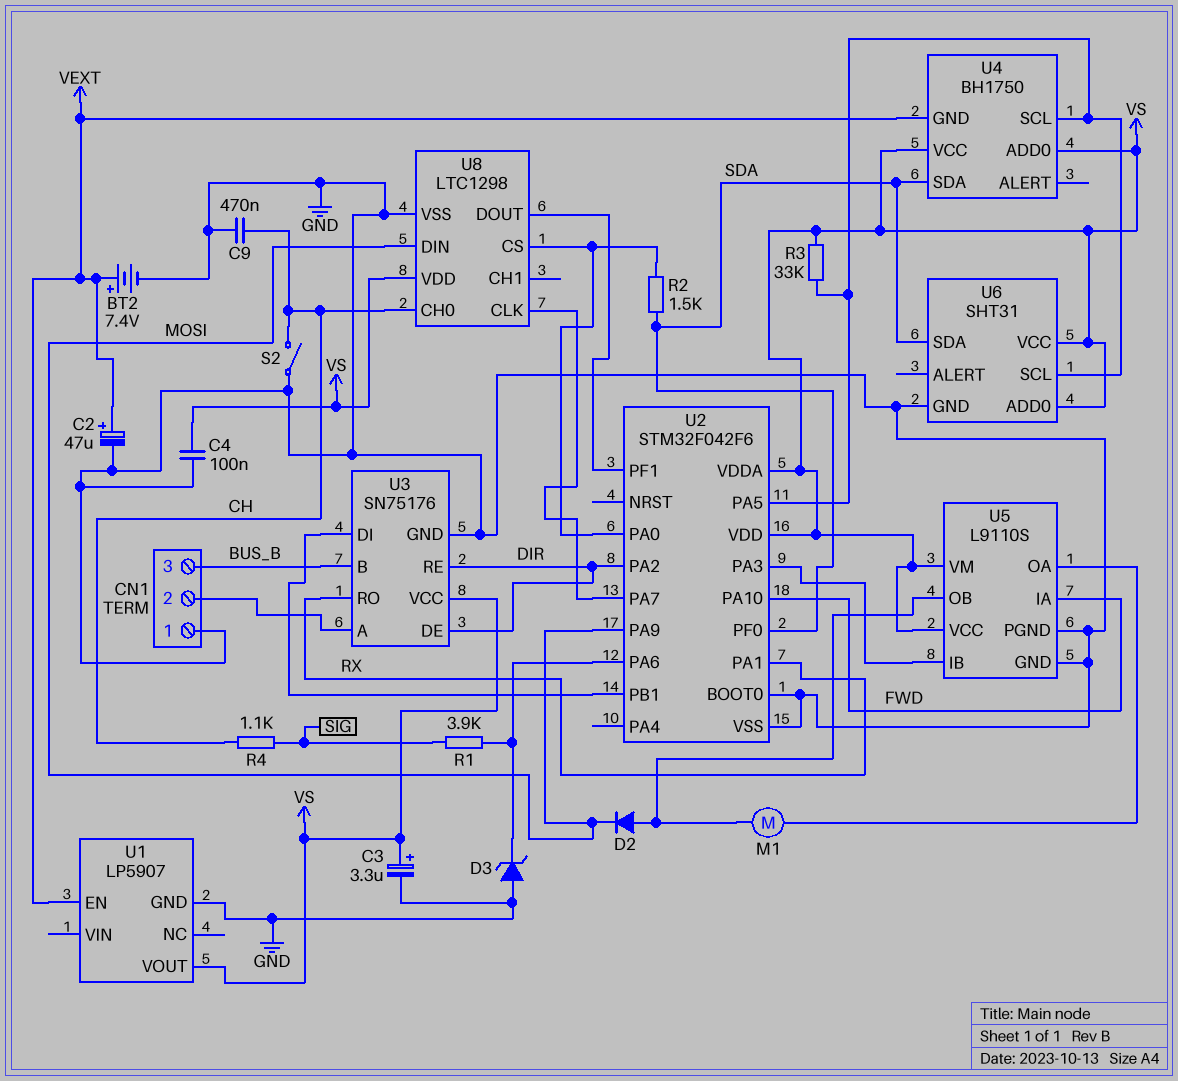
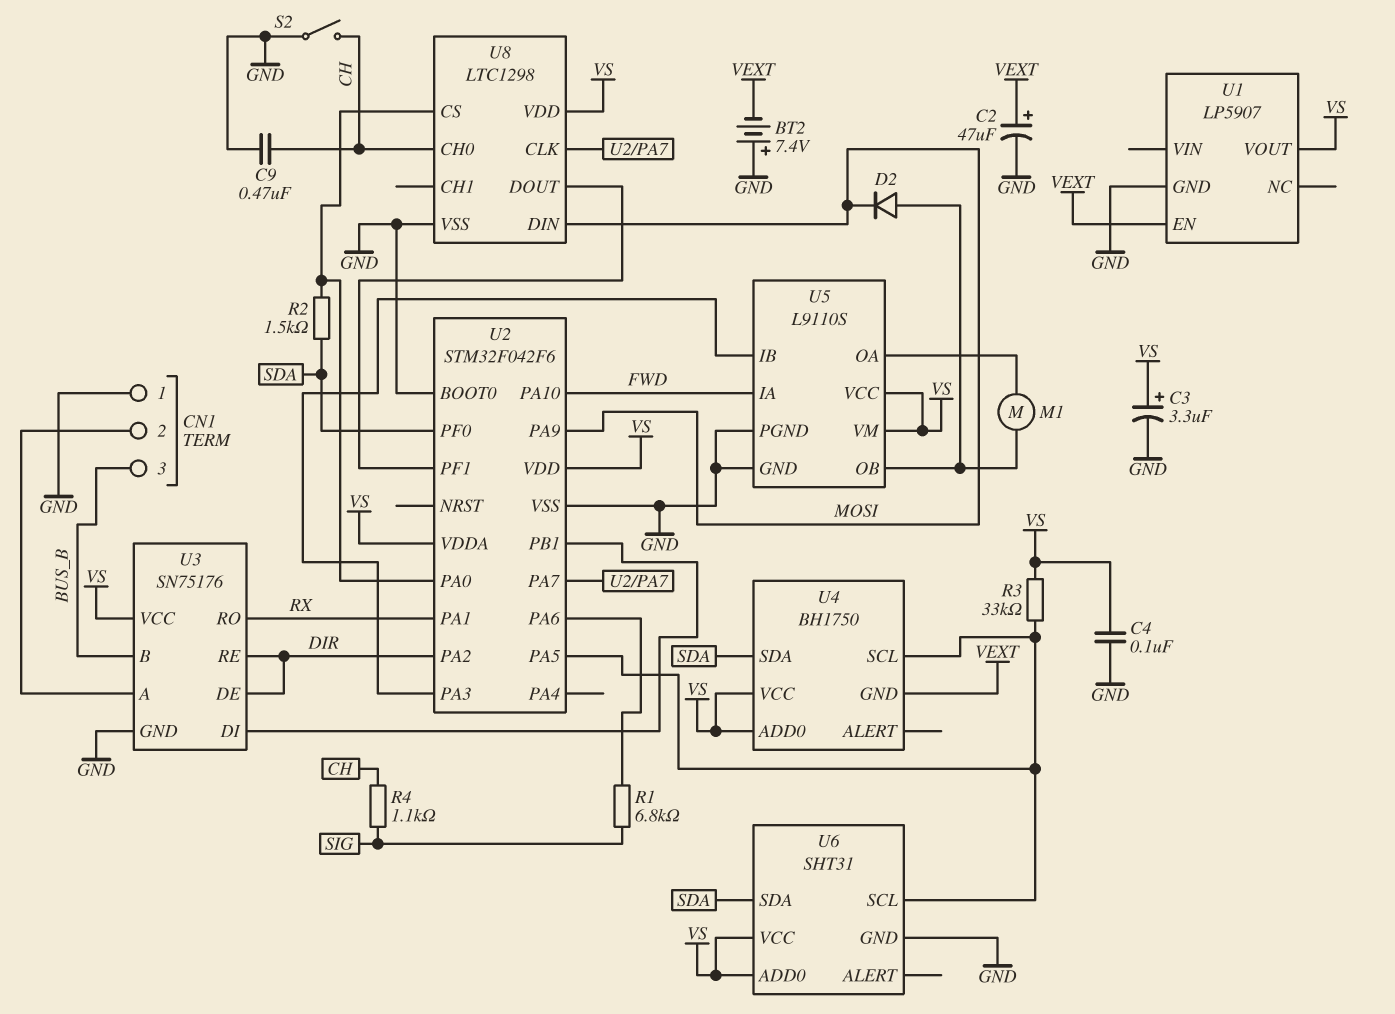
BT2: 7.4V (plus VEXT, minus GND) -> 7.4V (plus GND, minus VEXT)
D3: zener (A GND, K U2/PA6) -> none
R1: 3.9k (SIG, U2/PA6) -> 6.8k (SIG, U2/PA6)

